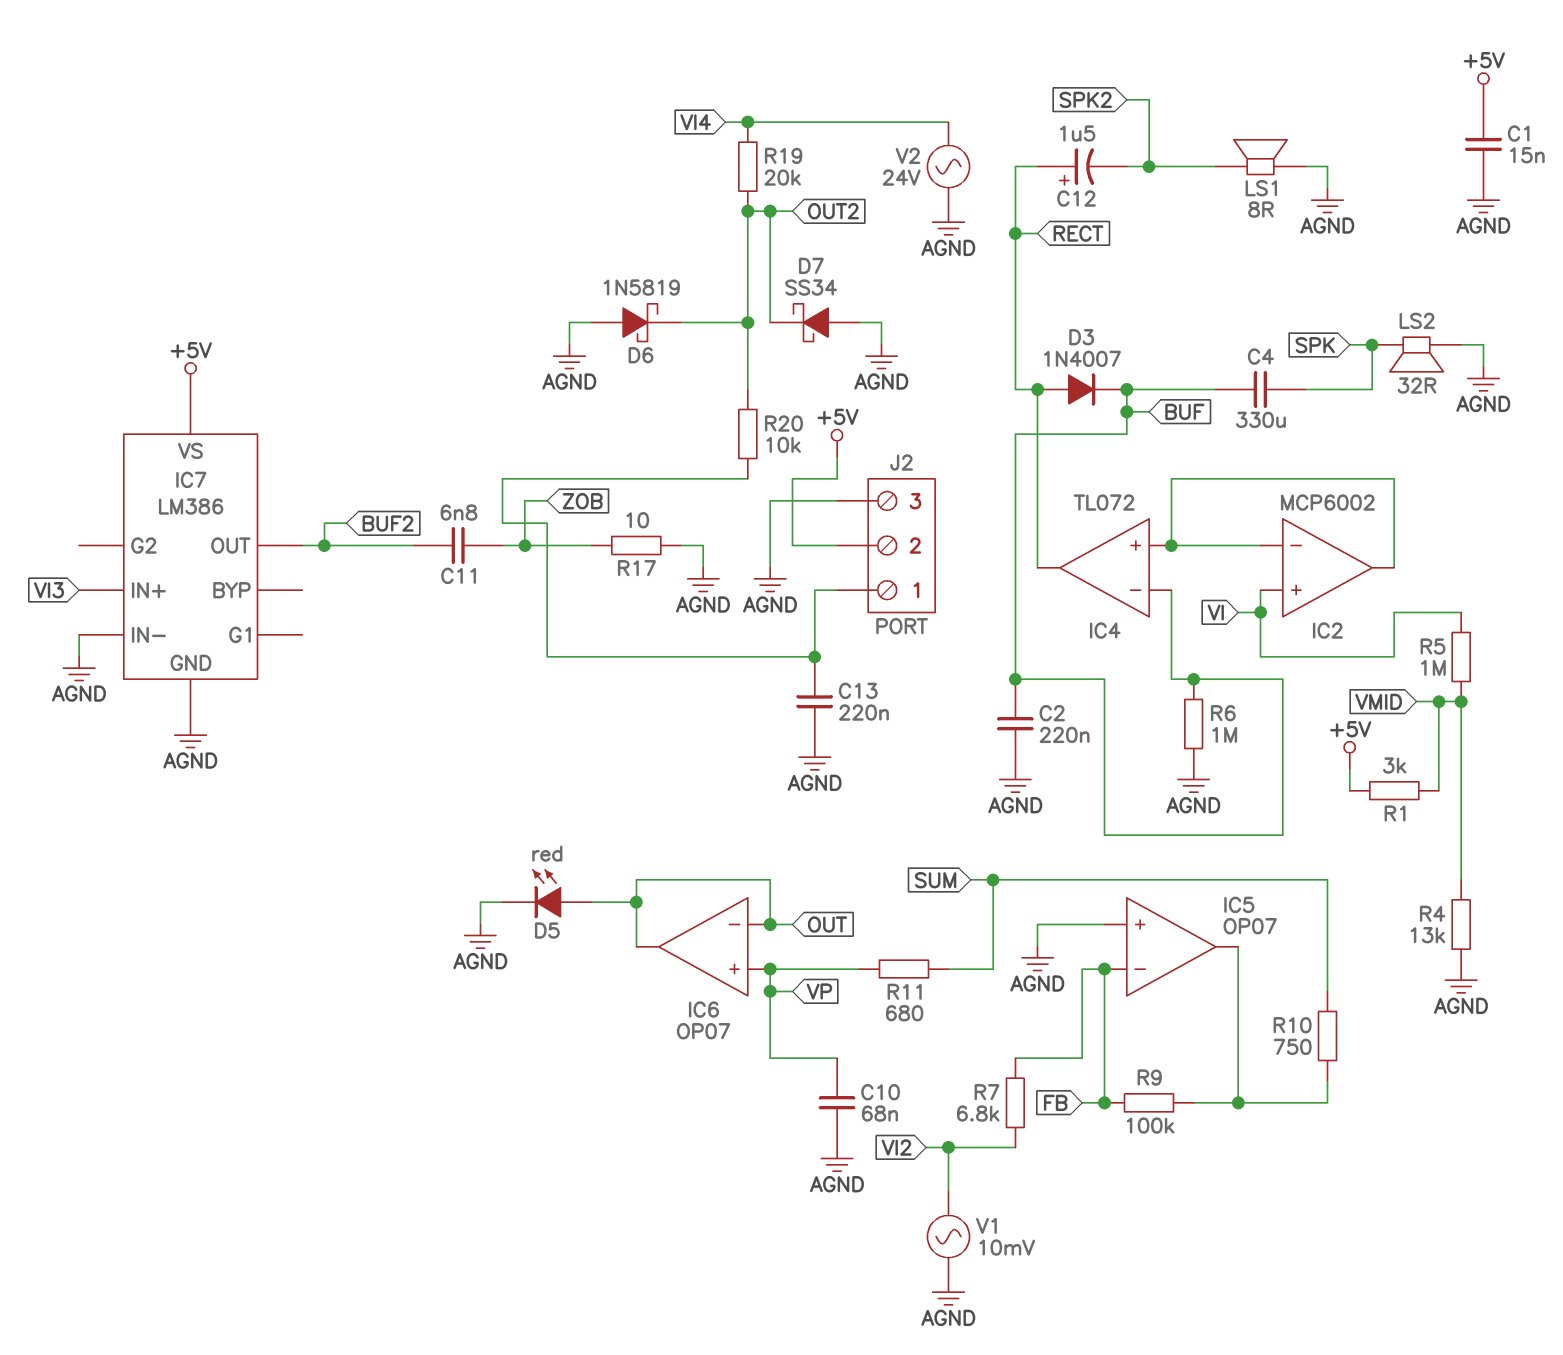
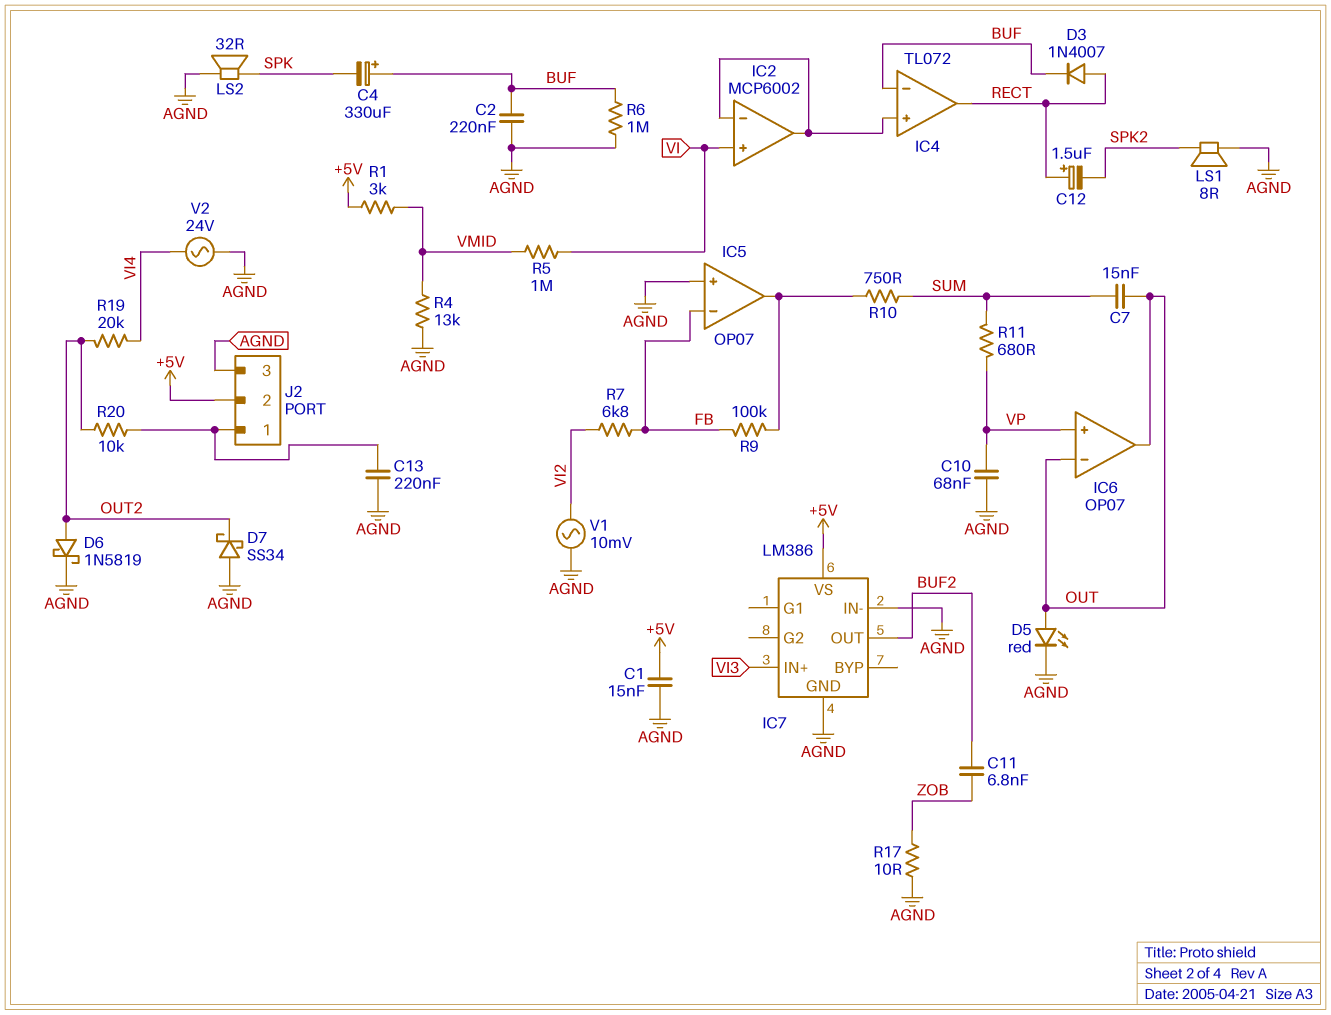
C4: 330uF (BUF, SPK) -> 330uF (plus BUF, minus SPK)
C7: none -> 15nF (OUT, SUM)
D6: schottky 1N5819 (A AGND, K OUT2) -> schottky 1N5819 (A OUT2, K AGND)

